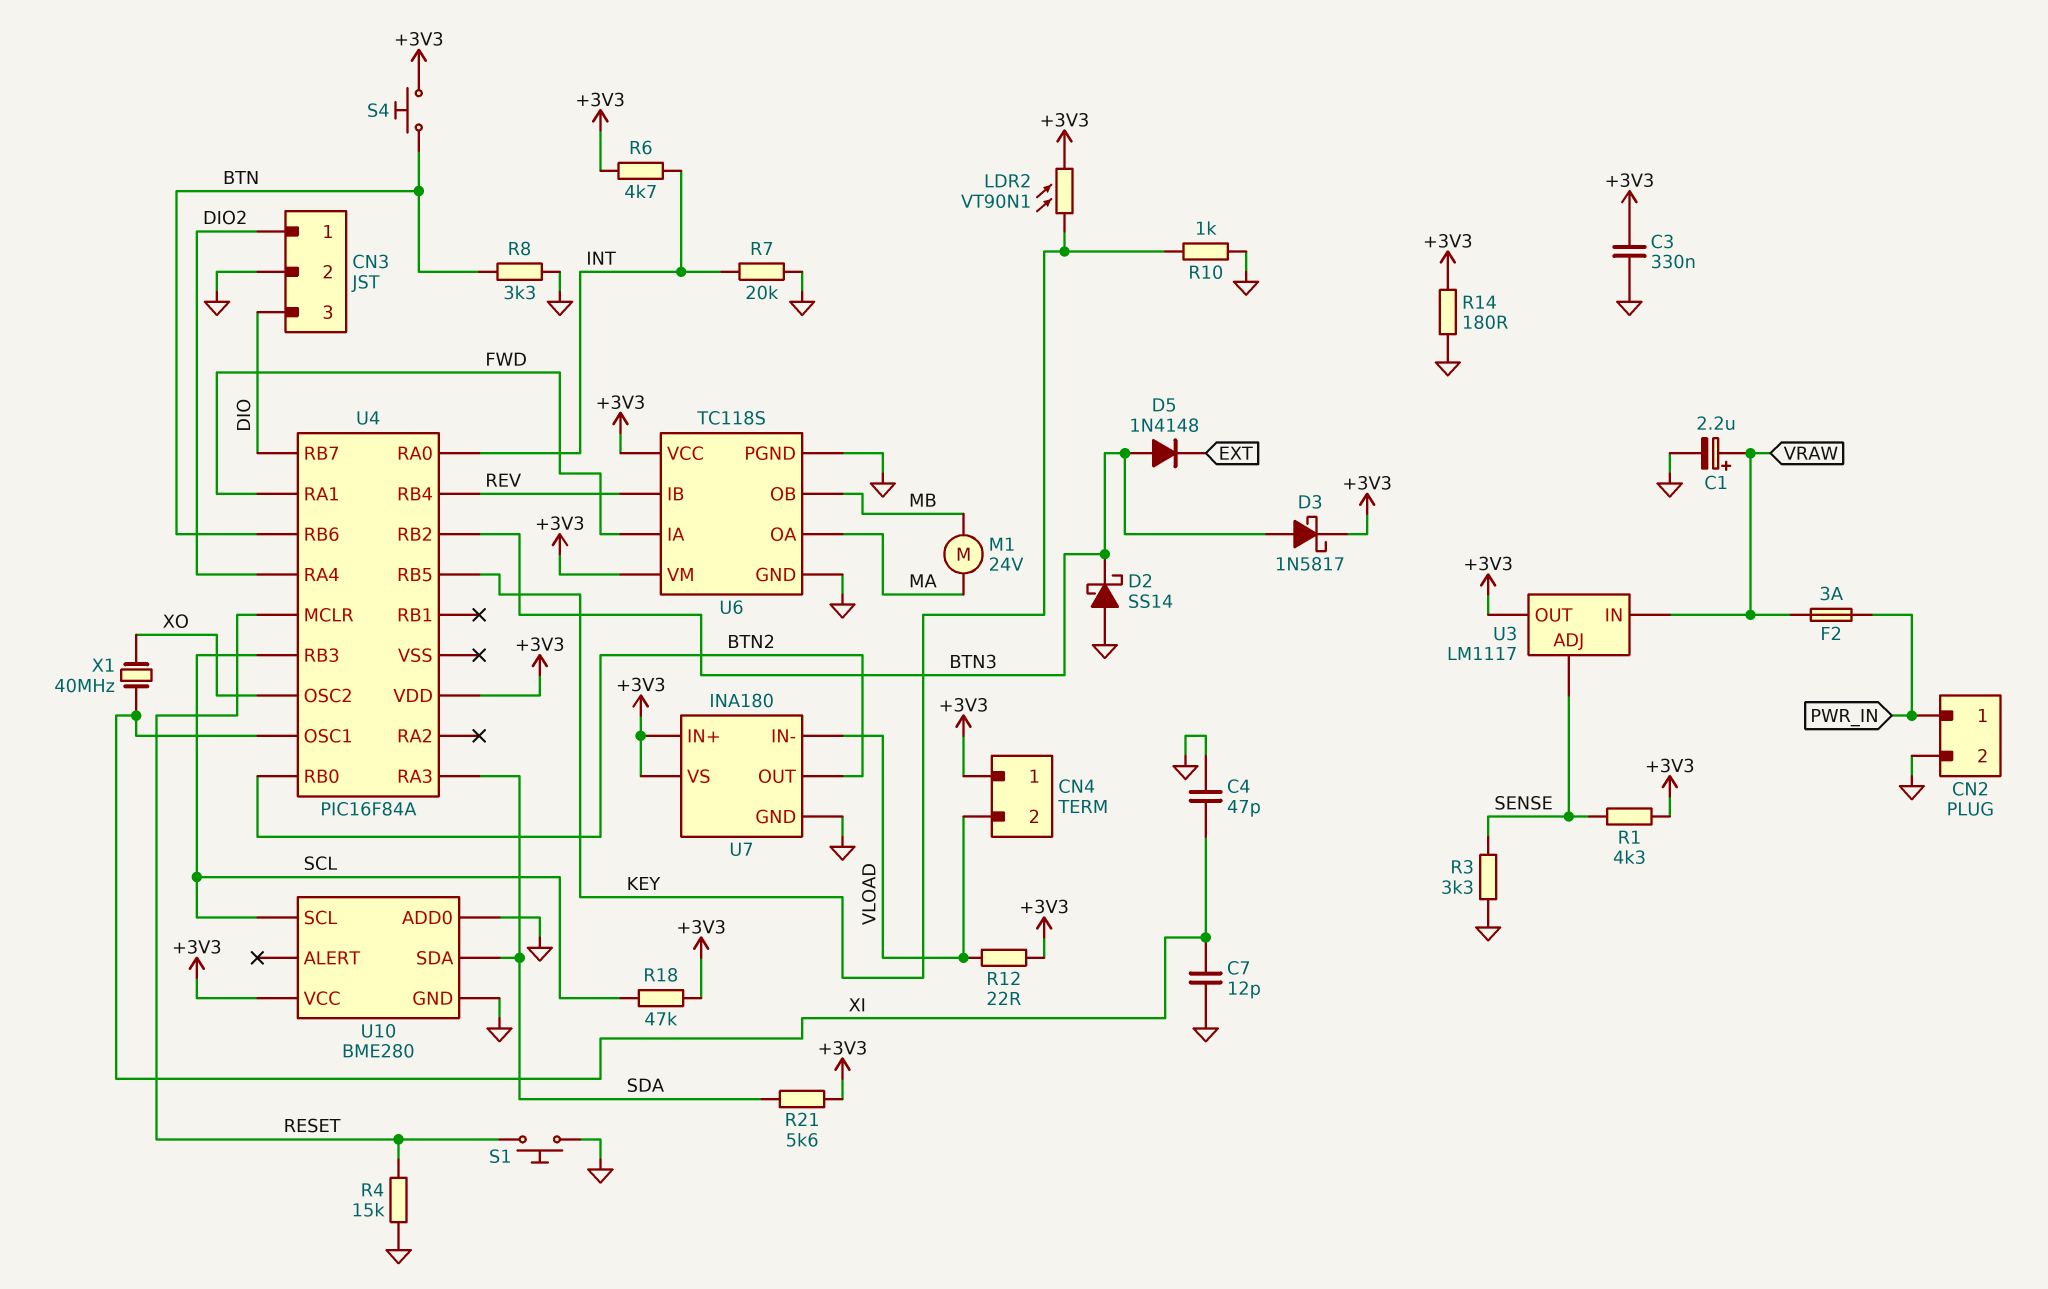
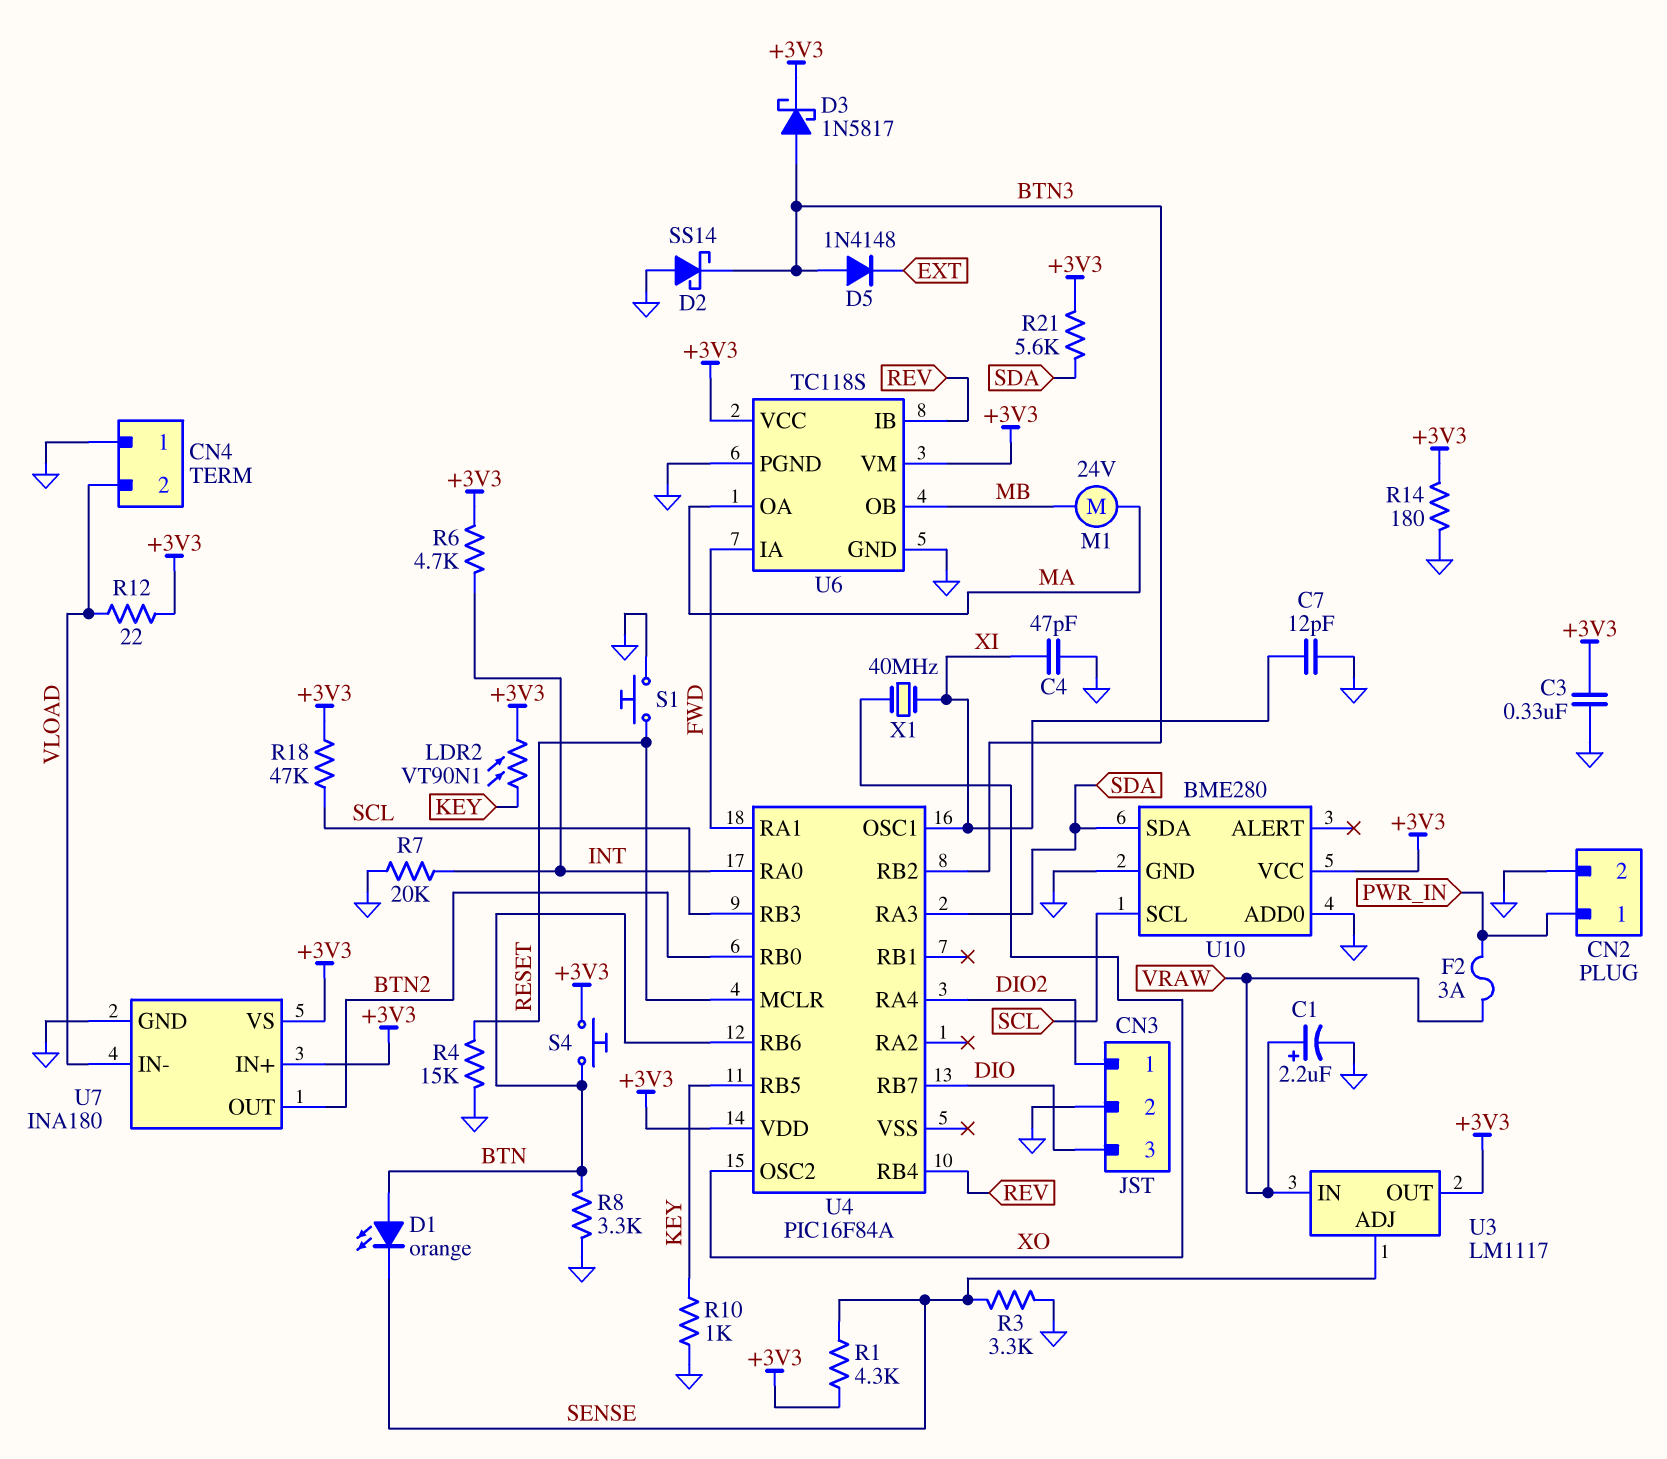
CN4 pin 1: +3V3 -> GND
D1: none -> LED orange (A BTN, K SENSE)

